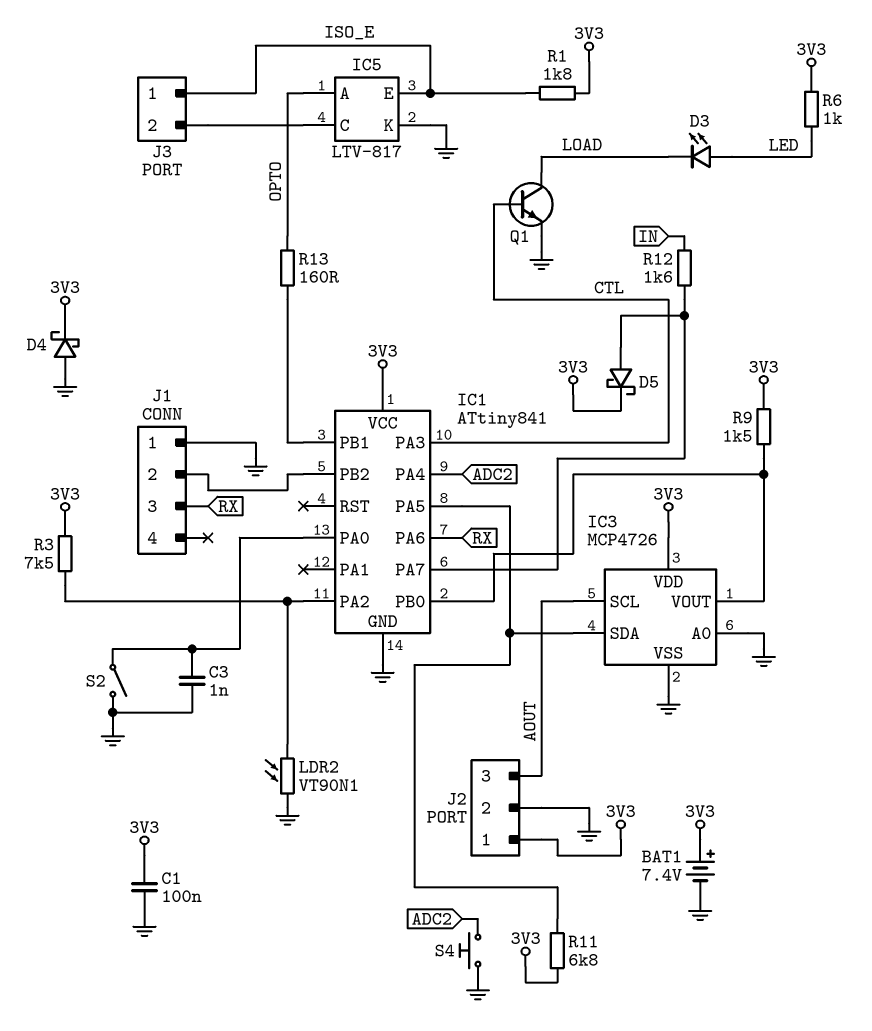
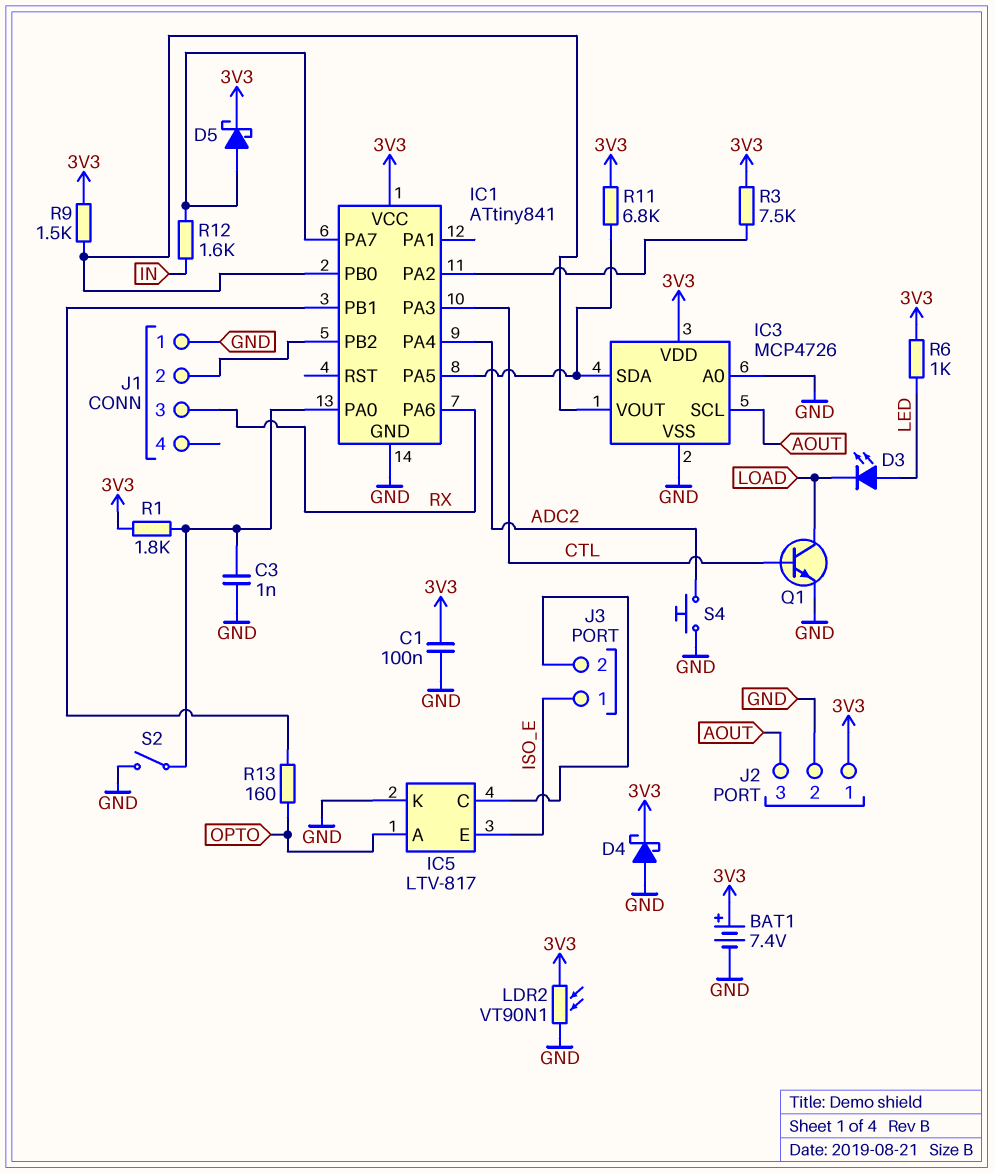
LDR2: VT90N1 (GND, IC1/PA2) -> VT90N1 (3V3, GND)
R1: 1.8k (3V3, ISO_E) -> 1.8k (3V3, IC1/PA0)

